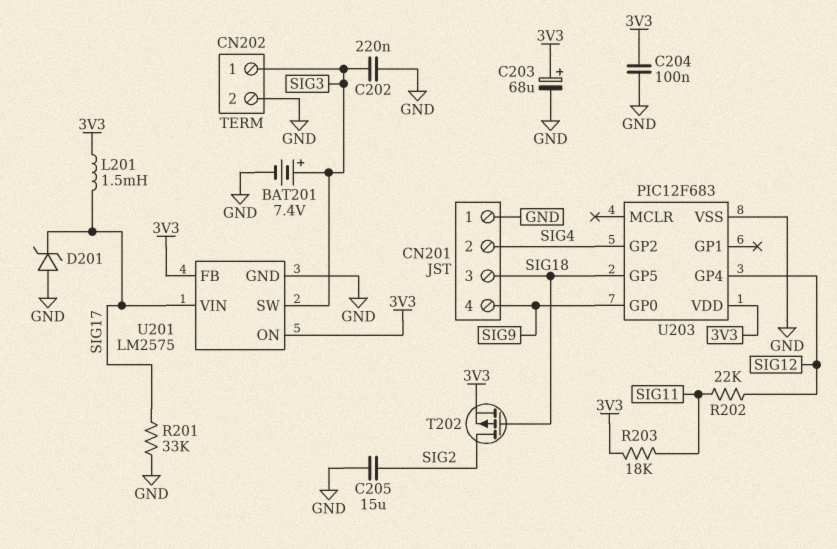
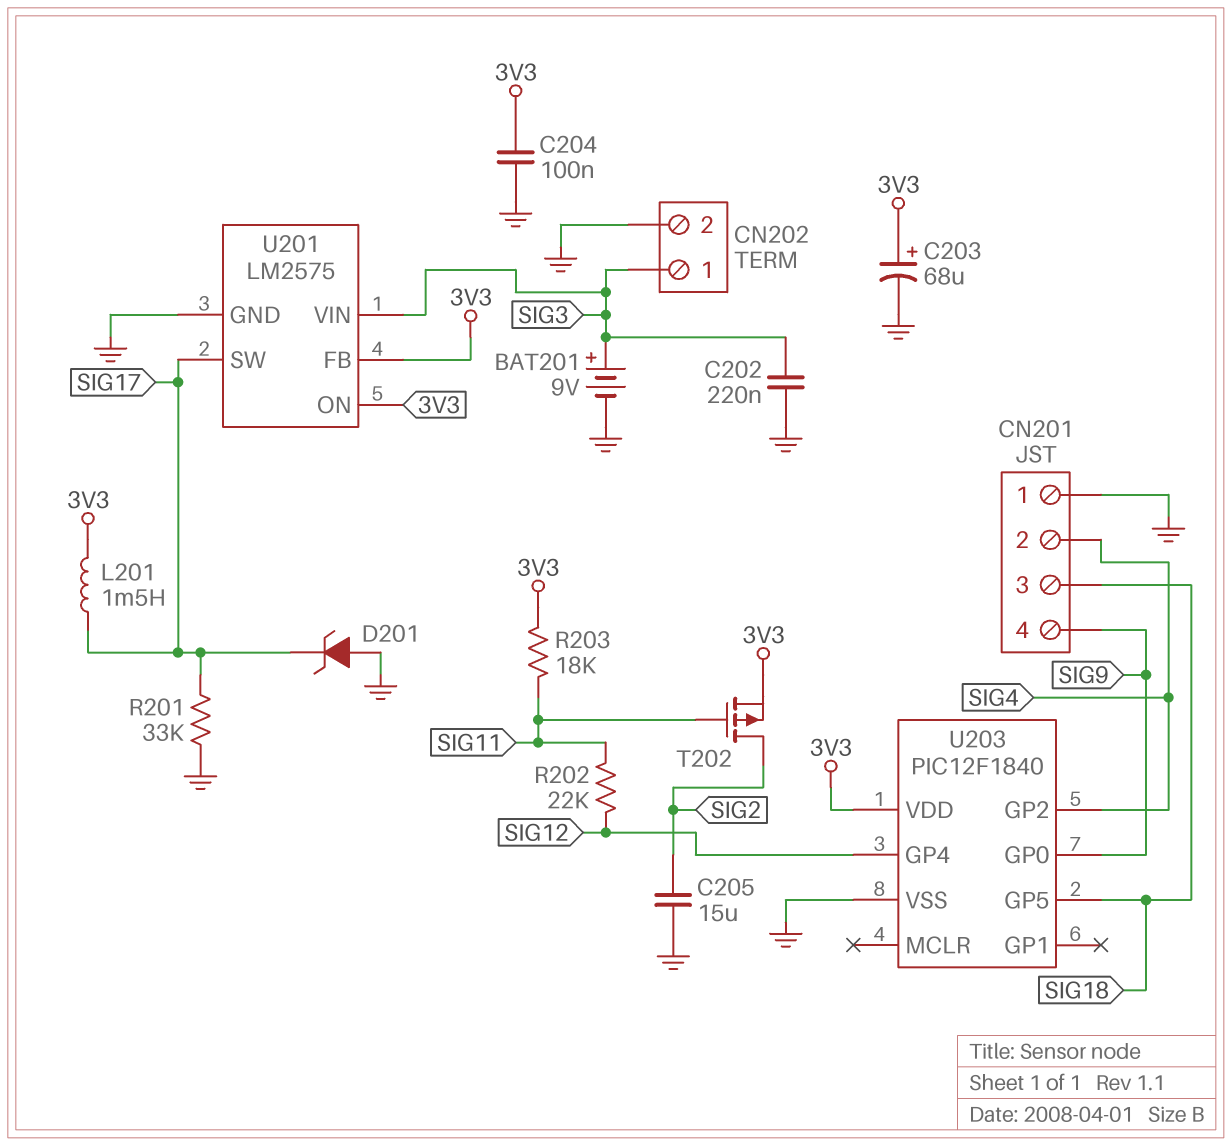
BAT201: 7.4V (plus SIG3, minus GND) -> 9V (plus SIG3, minus GND)
T202: PMOS (G SIG18, D SIG2, S 3V3) -> PMOS (G SIG11, D SIG2, S 3V3)
U201 pin SW: SIG3 -> SIG17
U201 pin VIN: SIG17 -> SIG3
U203: PIC12F683 -> PIC12F1840

